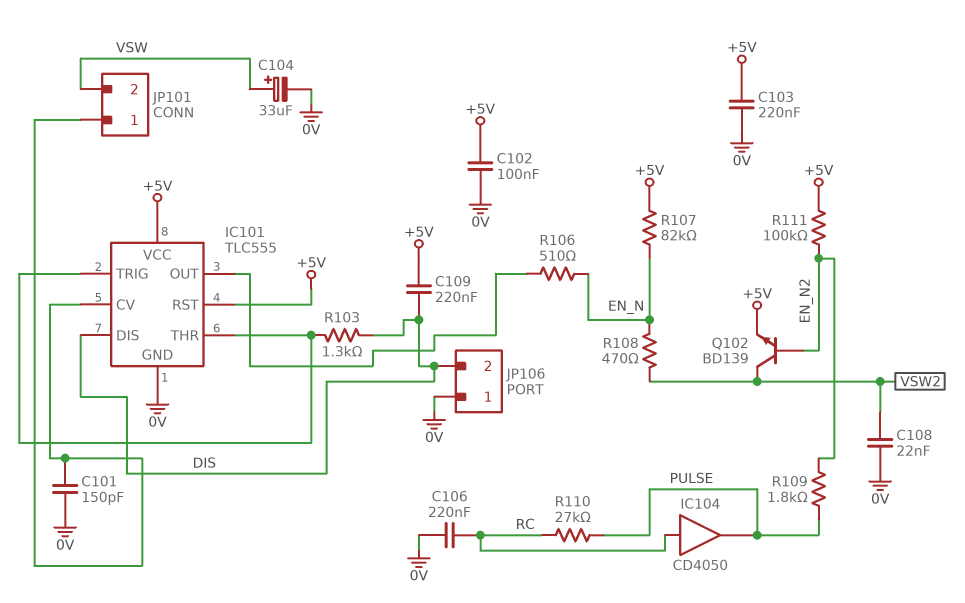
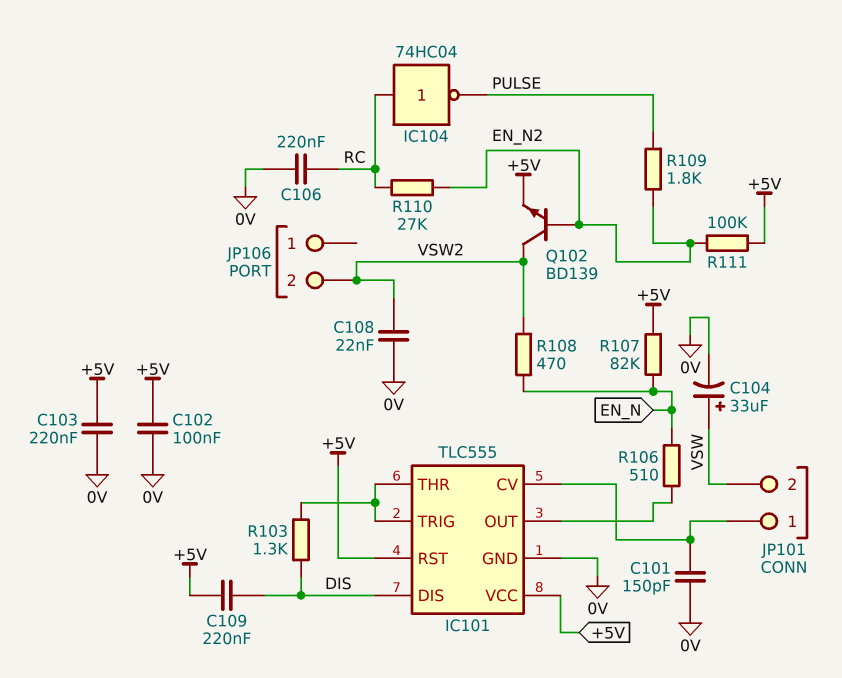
IC104: buffer CD4050 (in RC, out PULSE) -> NOT 74HC04 (in RC, out PULSE)
JP106 pin 1: 0V -> none
JP106 pin 2: DIS -> VSW2
R110: 27k (PULSE, RC) -> 27k (EN_N2, RC)

